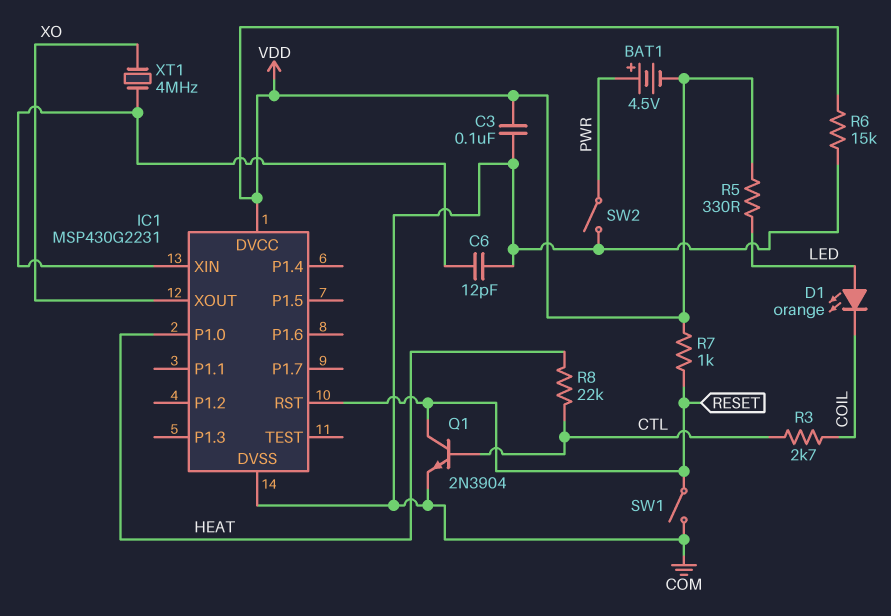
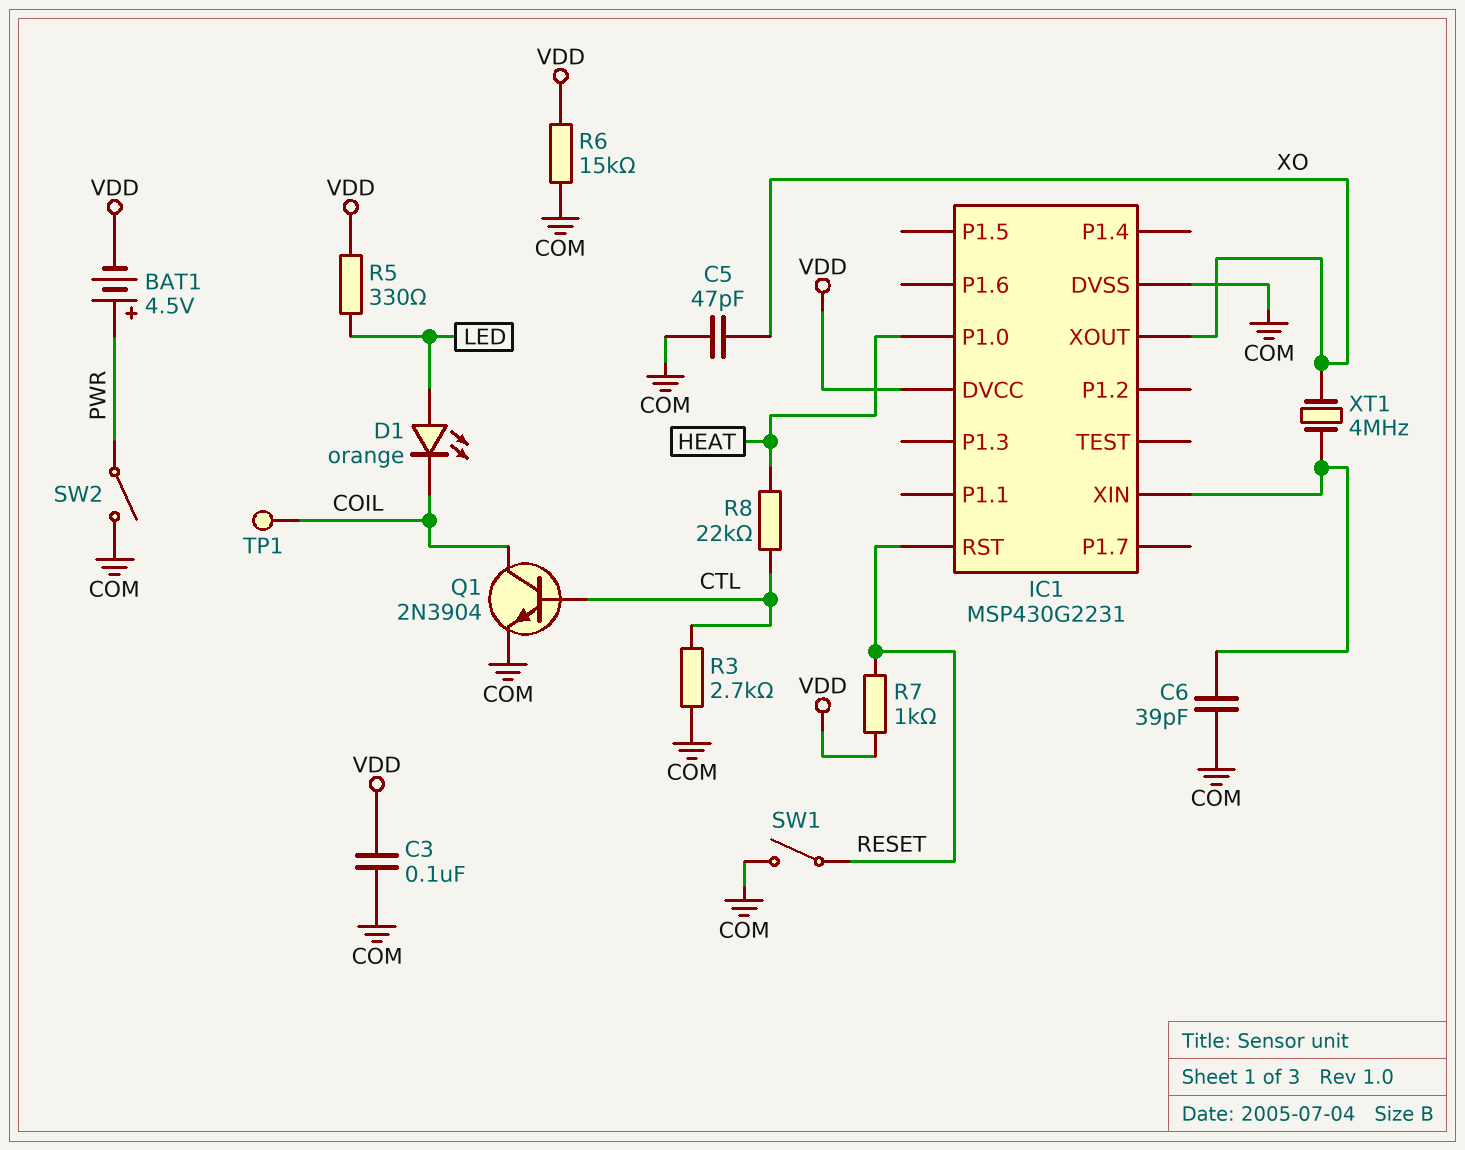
C5: none -> 47pF (COM, XO)
C6: 12pF (COM, IC1/XIN) -> 39pF (COM, IC1/XIN)
Q1: NPN 2N3904 (B CTL, C RESET, E COM) -> NPN 2N3904 (B CTL, C COIL, E COM)
R3: 2.7k (COIL, CTL) -> 2.7k (COM, CTL)
TP1: none -> test point (COIL)

